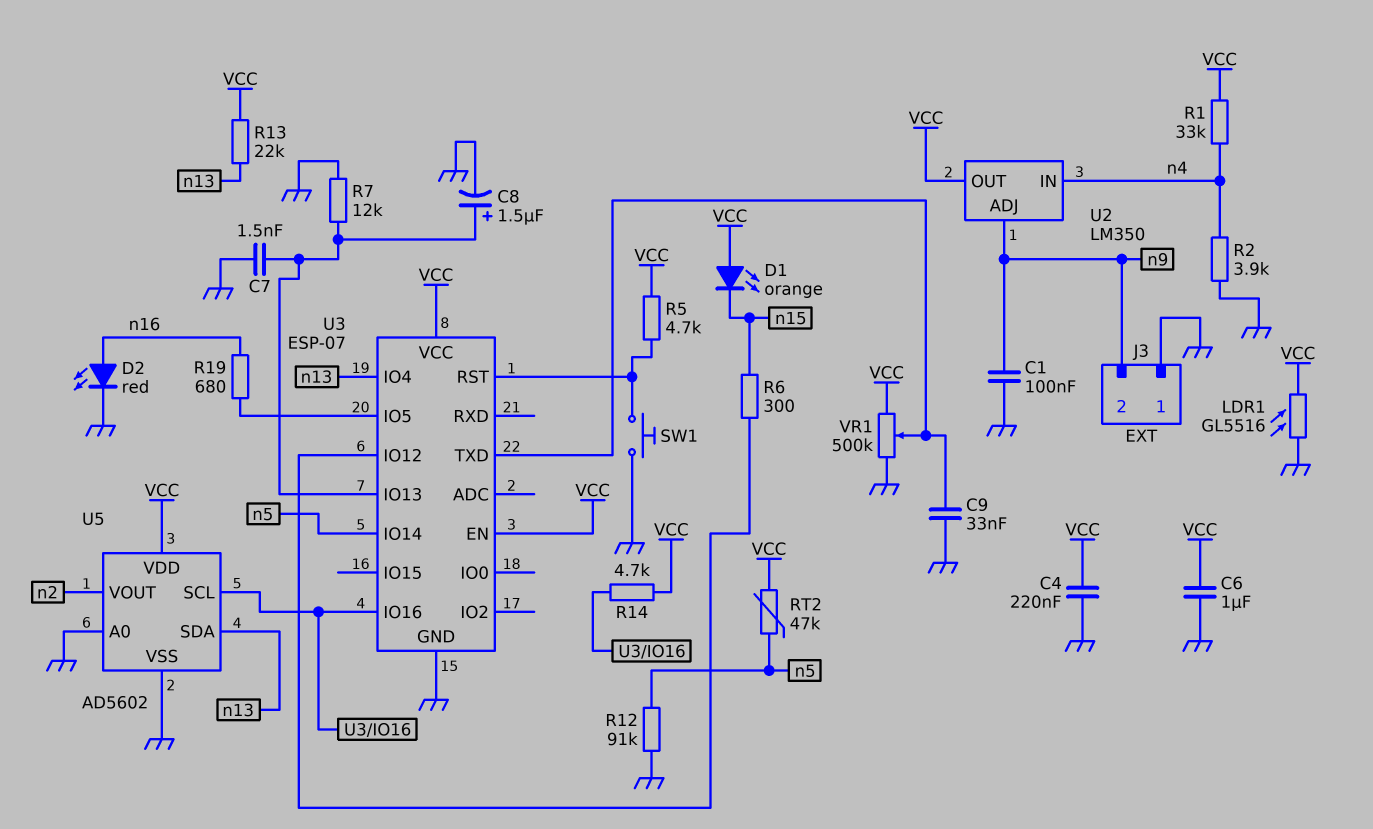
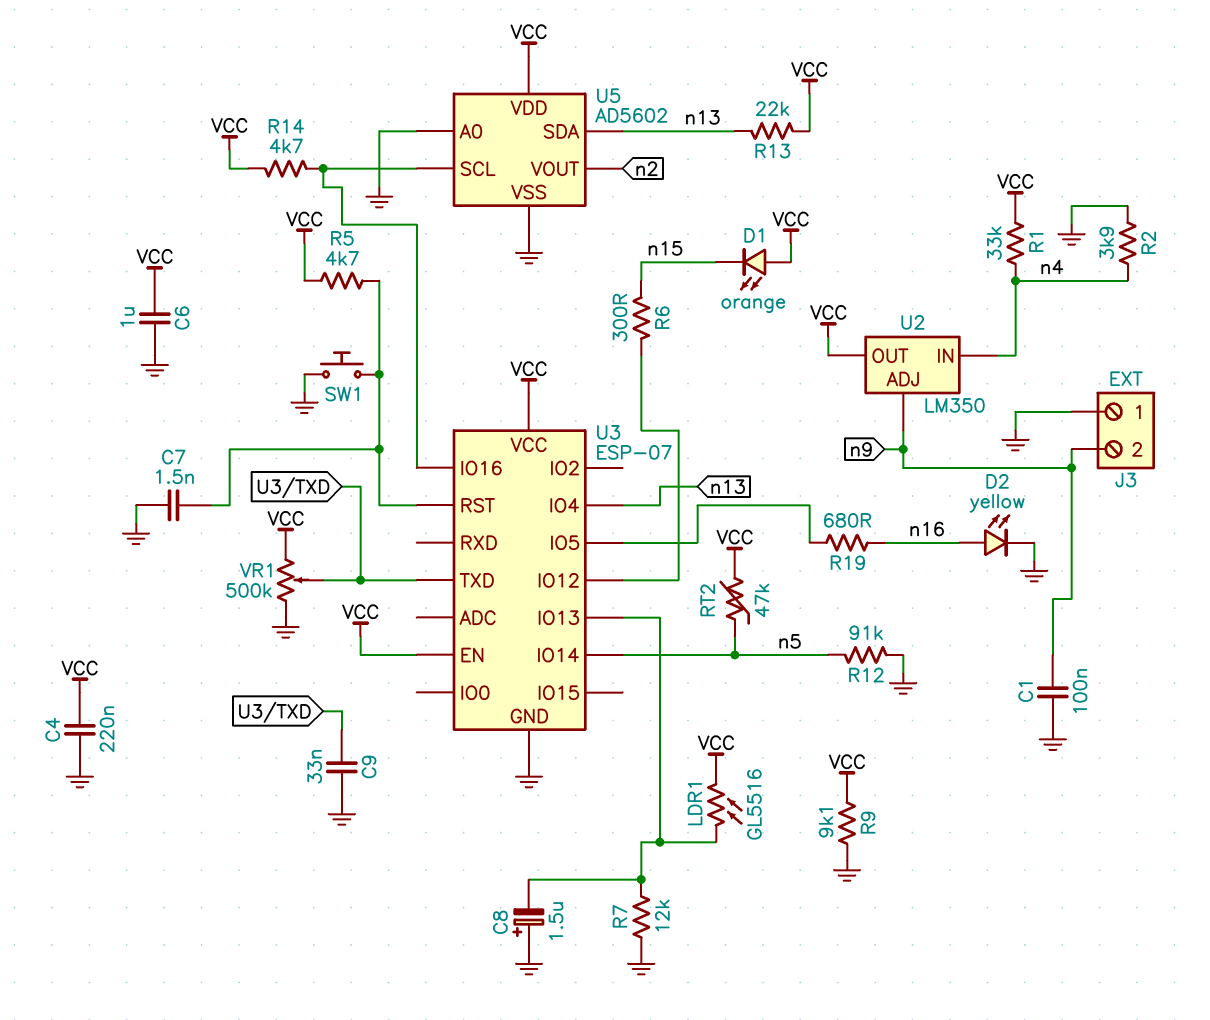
C7: 1.5nF (GND, U3/IO13) -> 1.5nF (GND, U3/RST)
C8: 1.5uF (plus U3/IO13, minus GND) -> 1.5uF (plus GND, minus U3/IO13)
D2: LED red (A n16, K GND) -> LED yellow (A n16, K GND)
LDR1: GL5516 (GND, VCC) -> GL5516 (U3/IO13, VCC)
R9: none -> 9.1k (GND, VCC)

